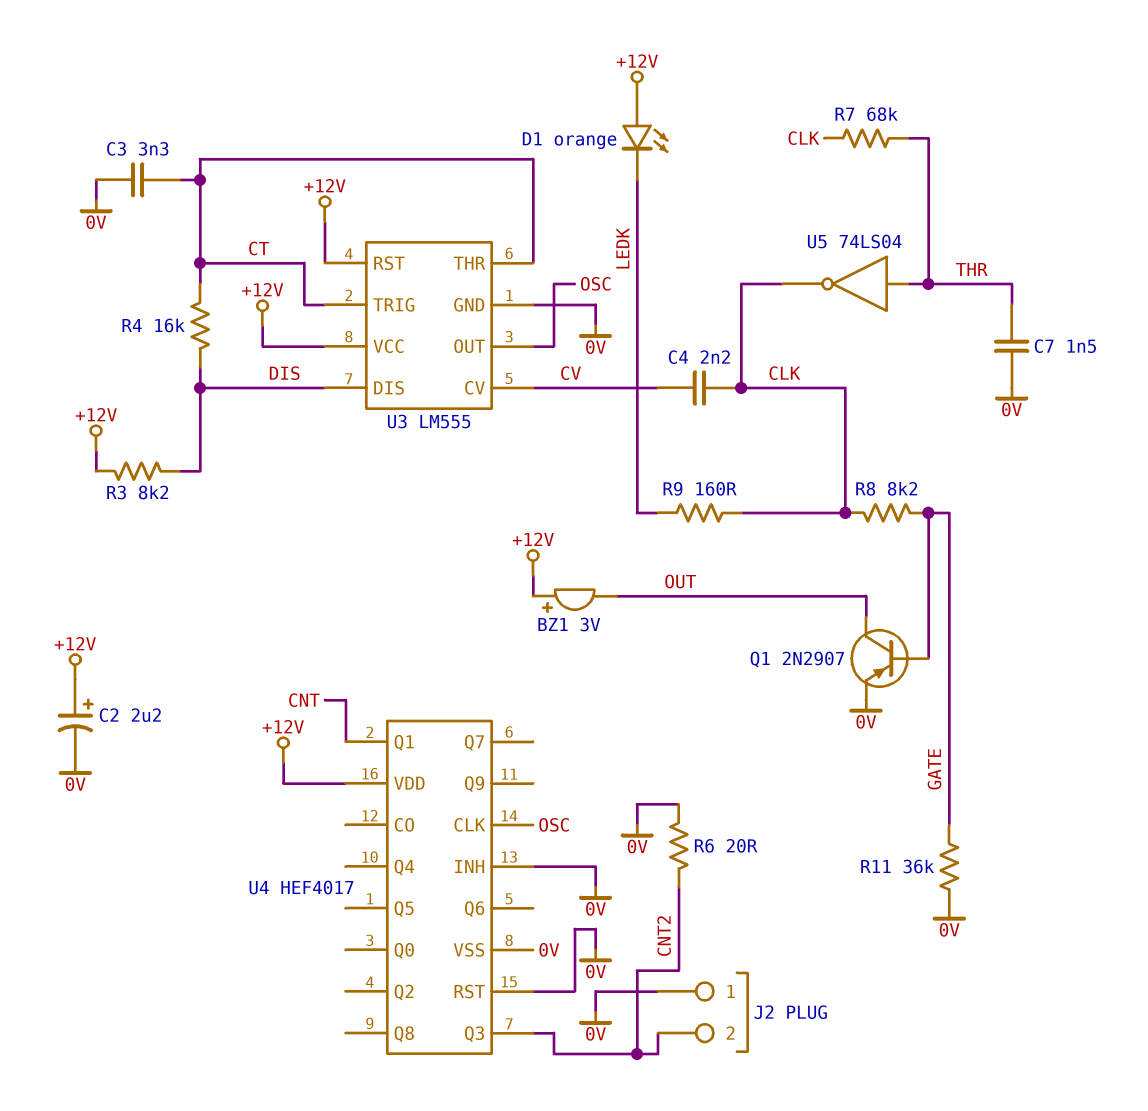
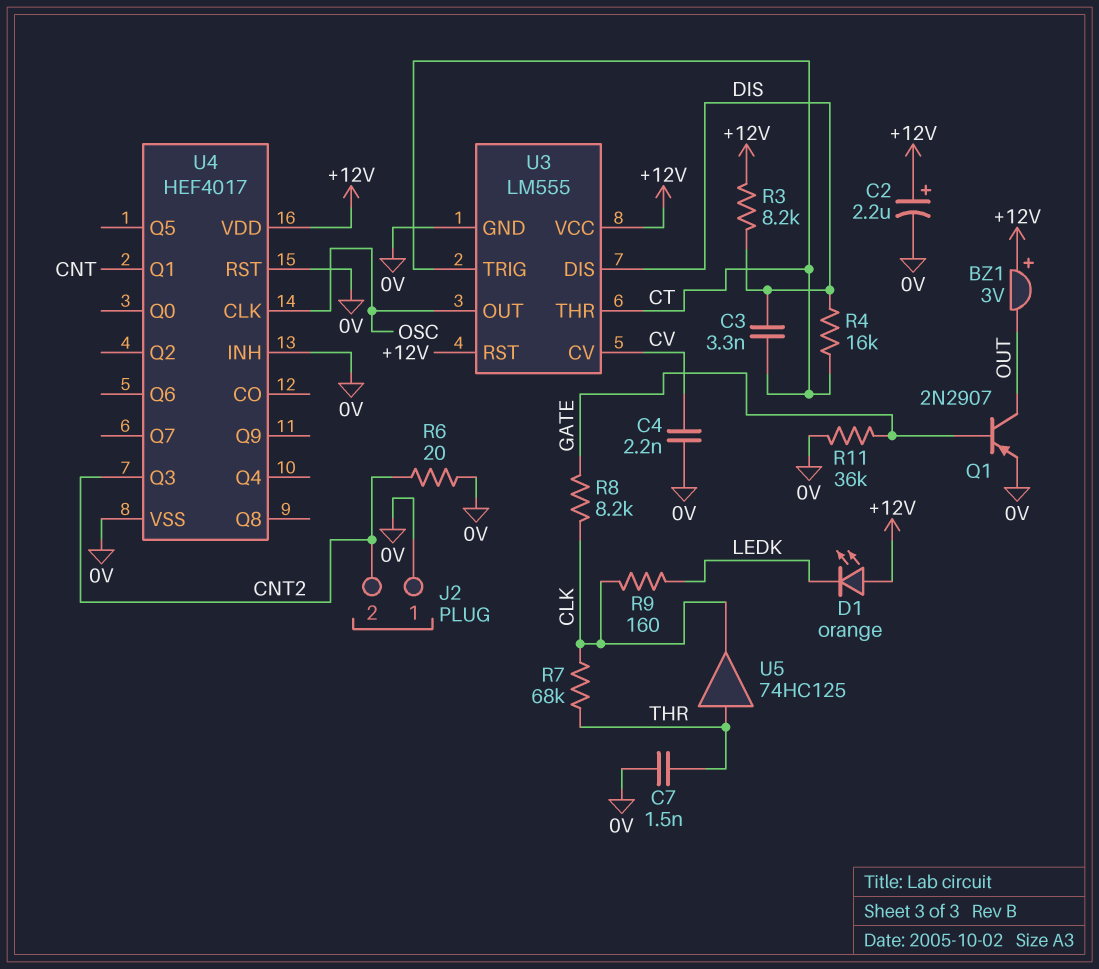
C3: 3.3nF (0V, CT) -> 3.3nF (CT, DIS)
C4: 2.2nF (CLK, CV) -> 2.2nF (0V, CV)
U5: NOT 74LS04 (in THR, out CLK) -> buffer 74HC125 (in THR, out CLK)

